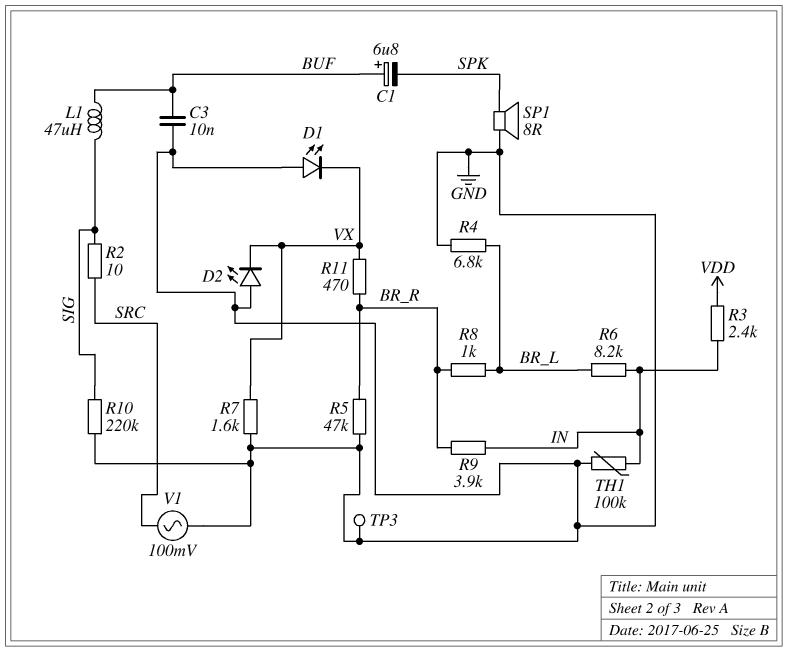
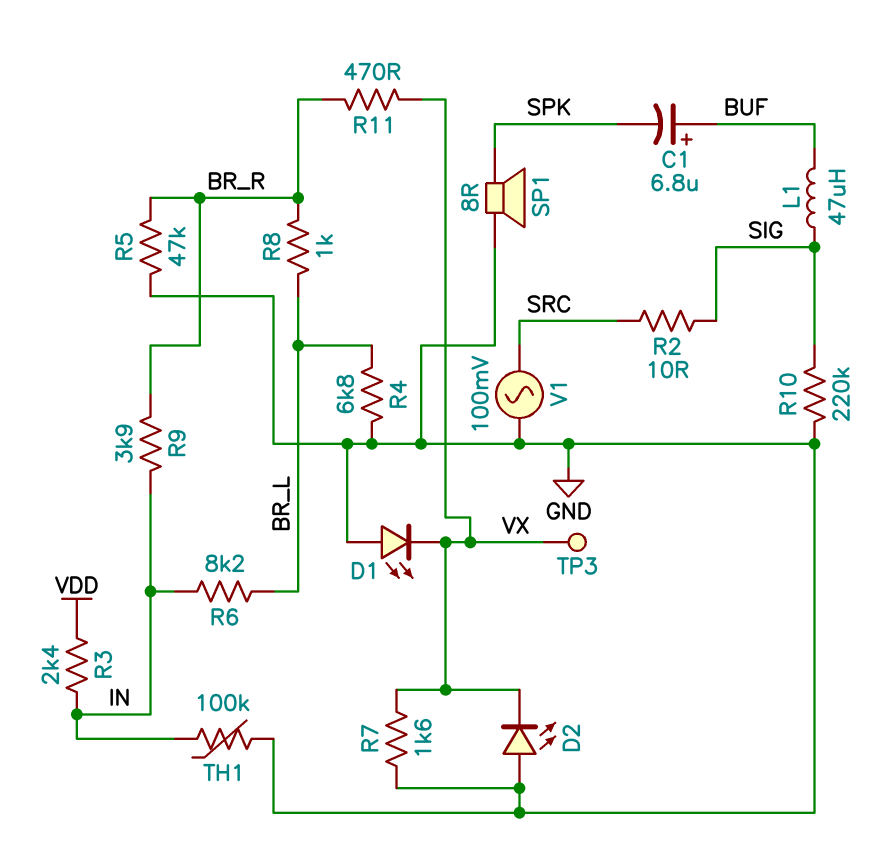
C3: 10nF (BUF, GND) -> none
TP3: test point (GND) -> test point (VX)

